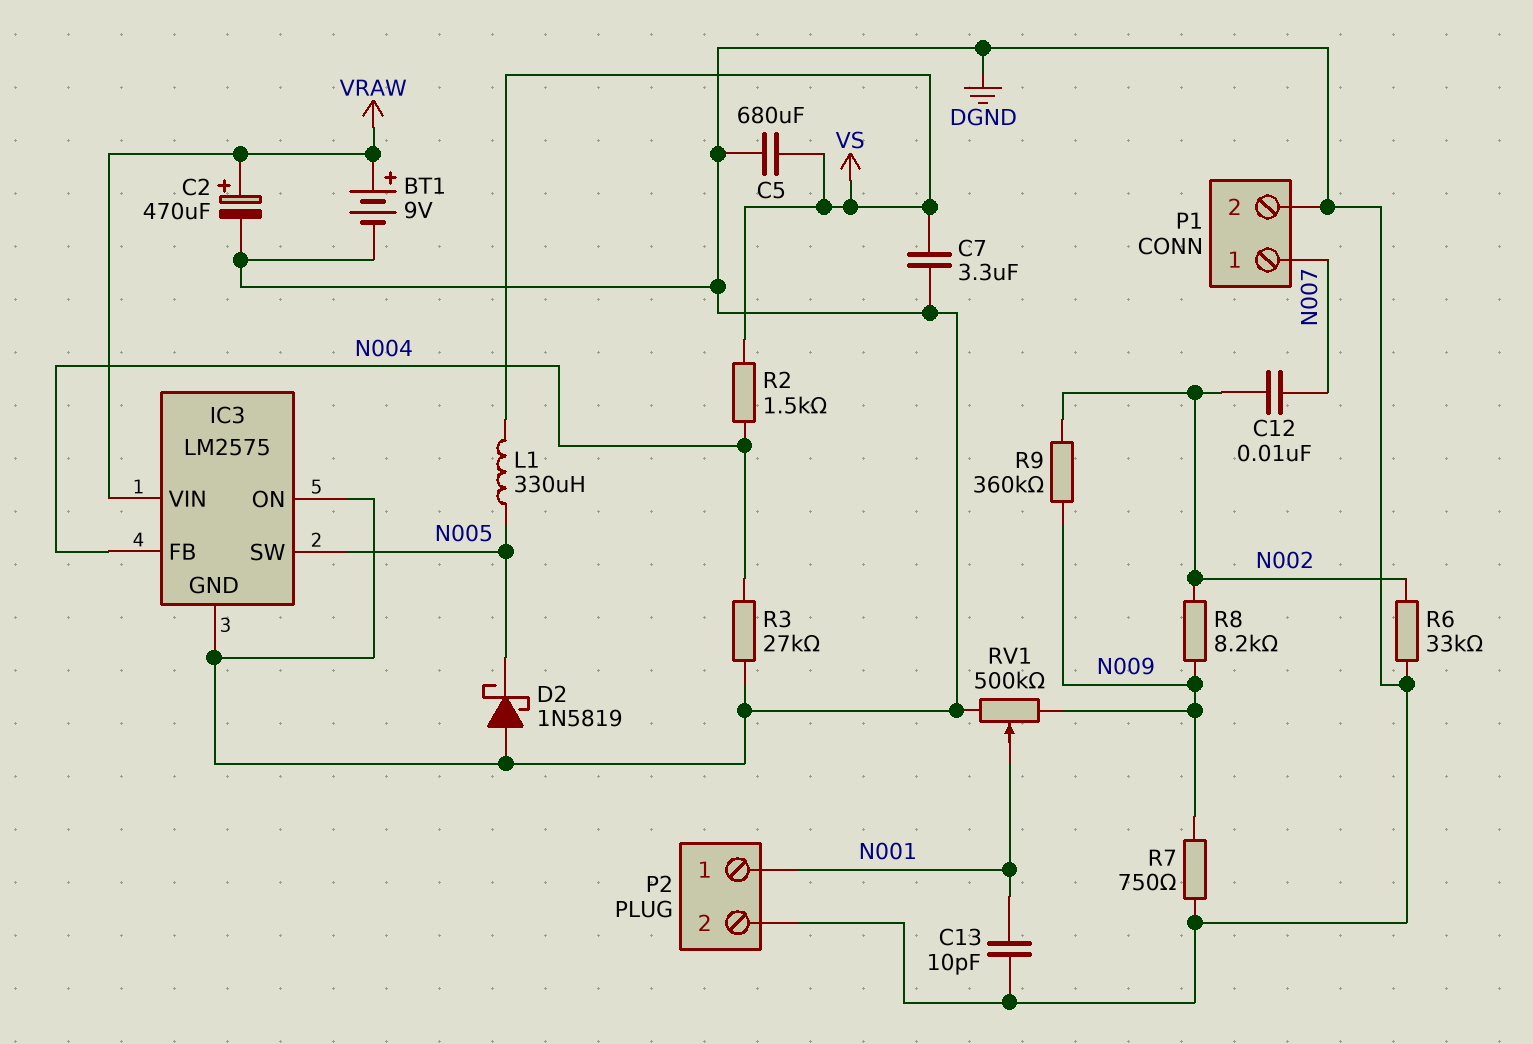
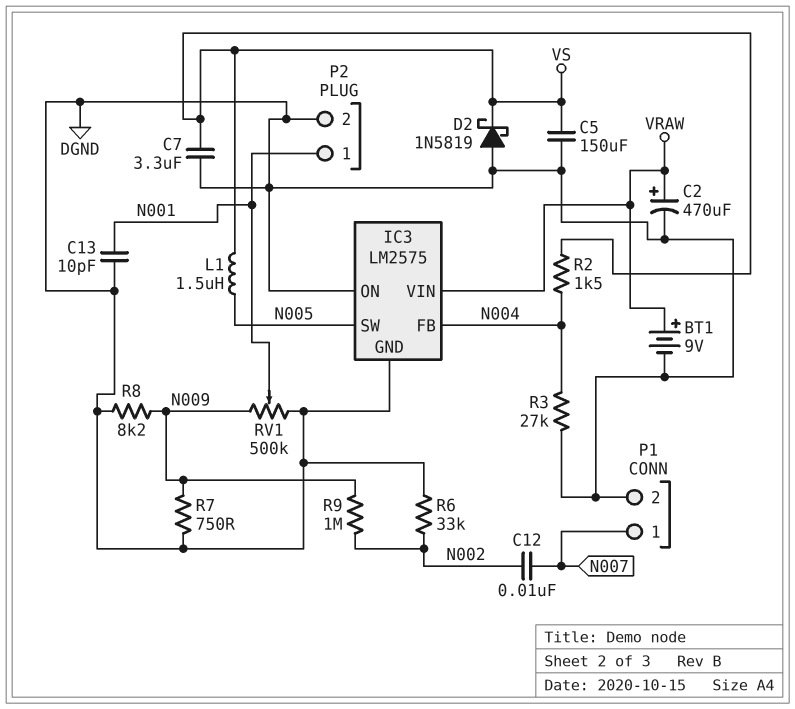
C5: 680uF (DGND, VS) -> 150uF (DGND, VS)
D2: schottky 1N5819 (A DGND, K N005) -> schottky 1N5819 (A DGND, K VS)
L1: 330uH (N005, VS) -> 1.5uH (N005, VS)
R8: 8.2k (N002, N009) -> 8.2k (DGND, N009)
R9: 360k (N002, N009) -> 1M (N002, N009)

